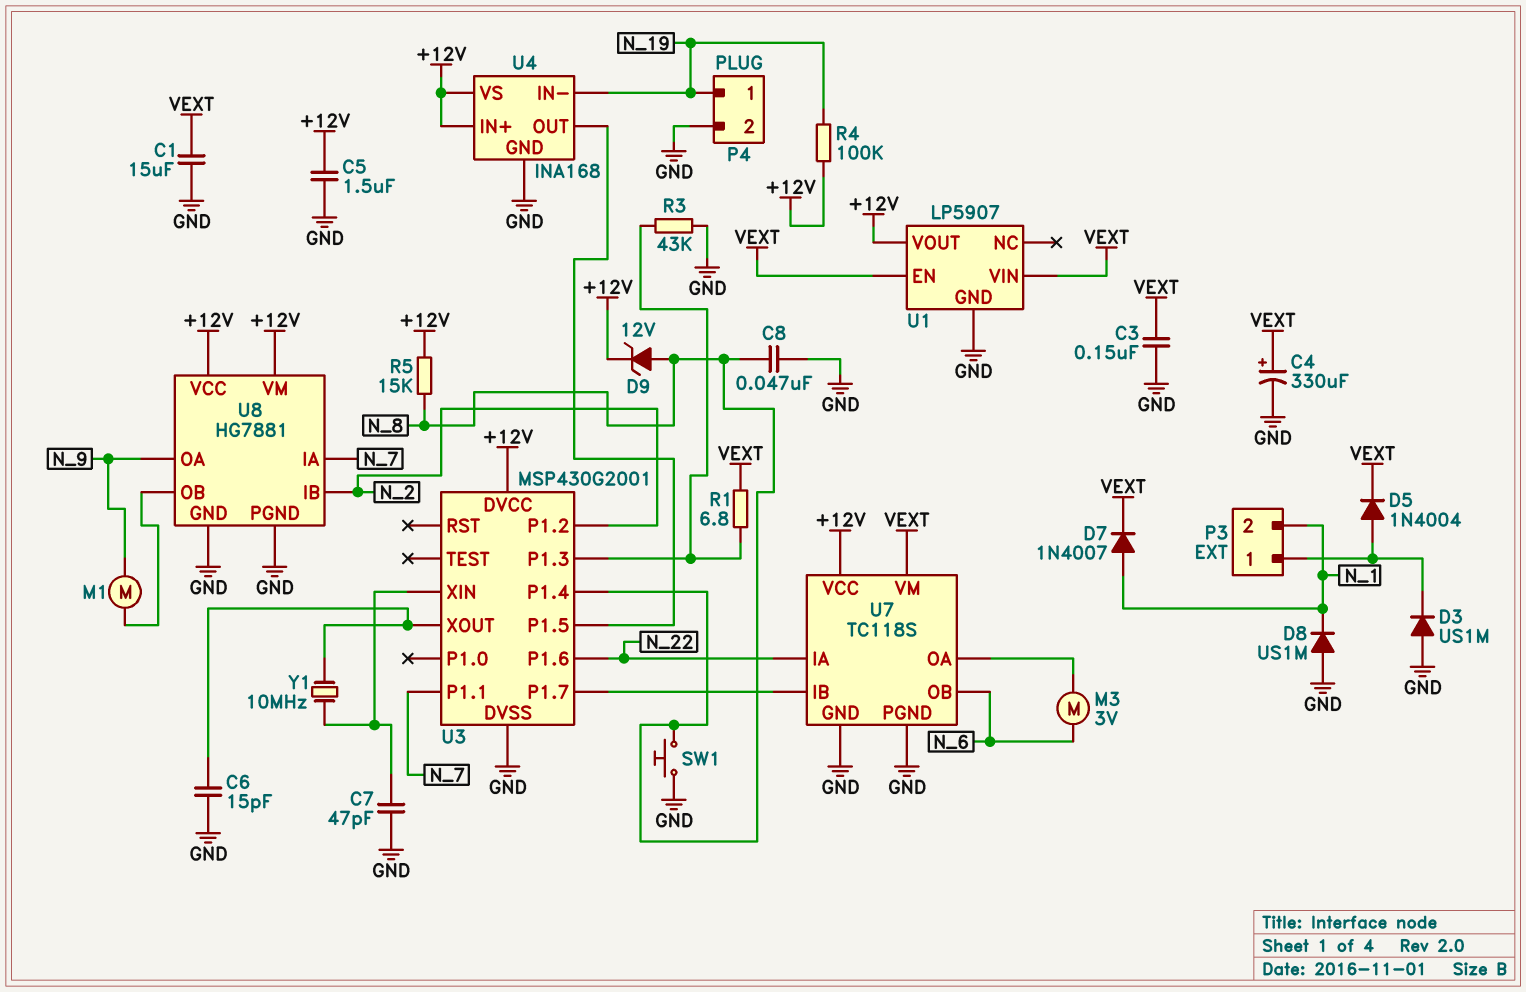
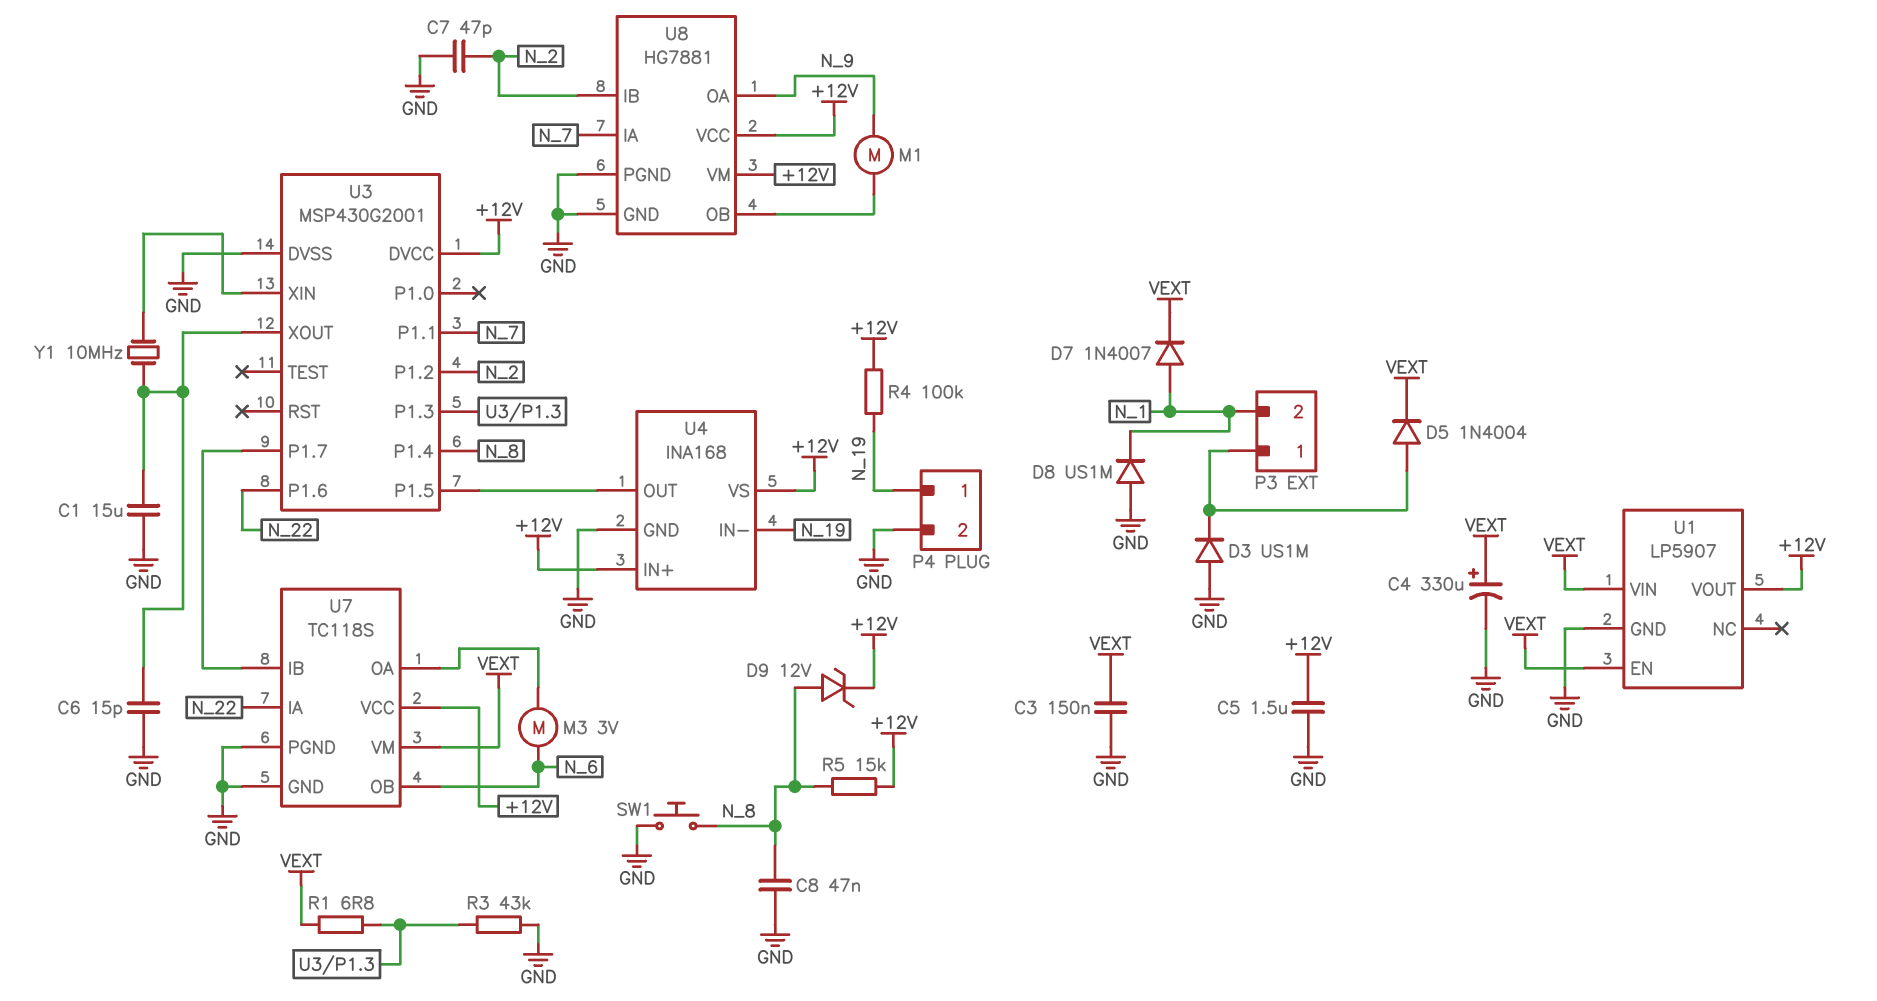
C1: 15uF (GND, VEXT) -> 15uF (GND, U3/XOUT)
C7: 47pF (GND, U3/XIN) -> 47pF (GND, N_2)

